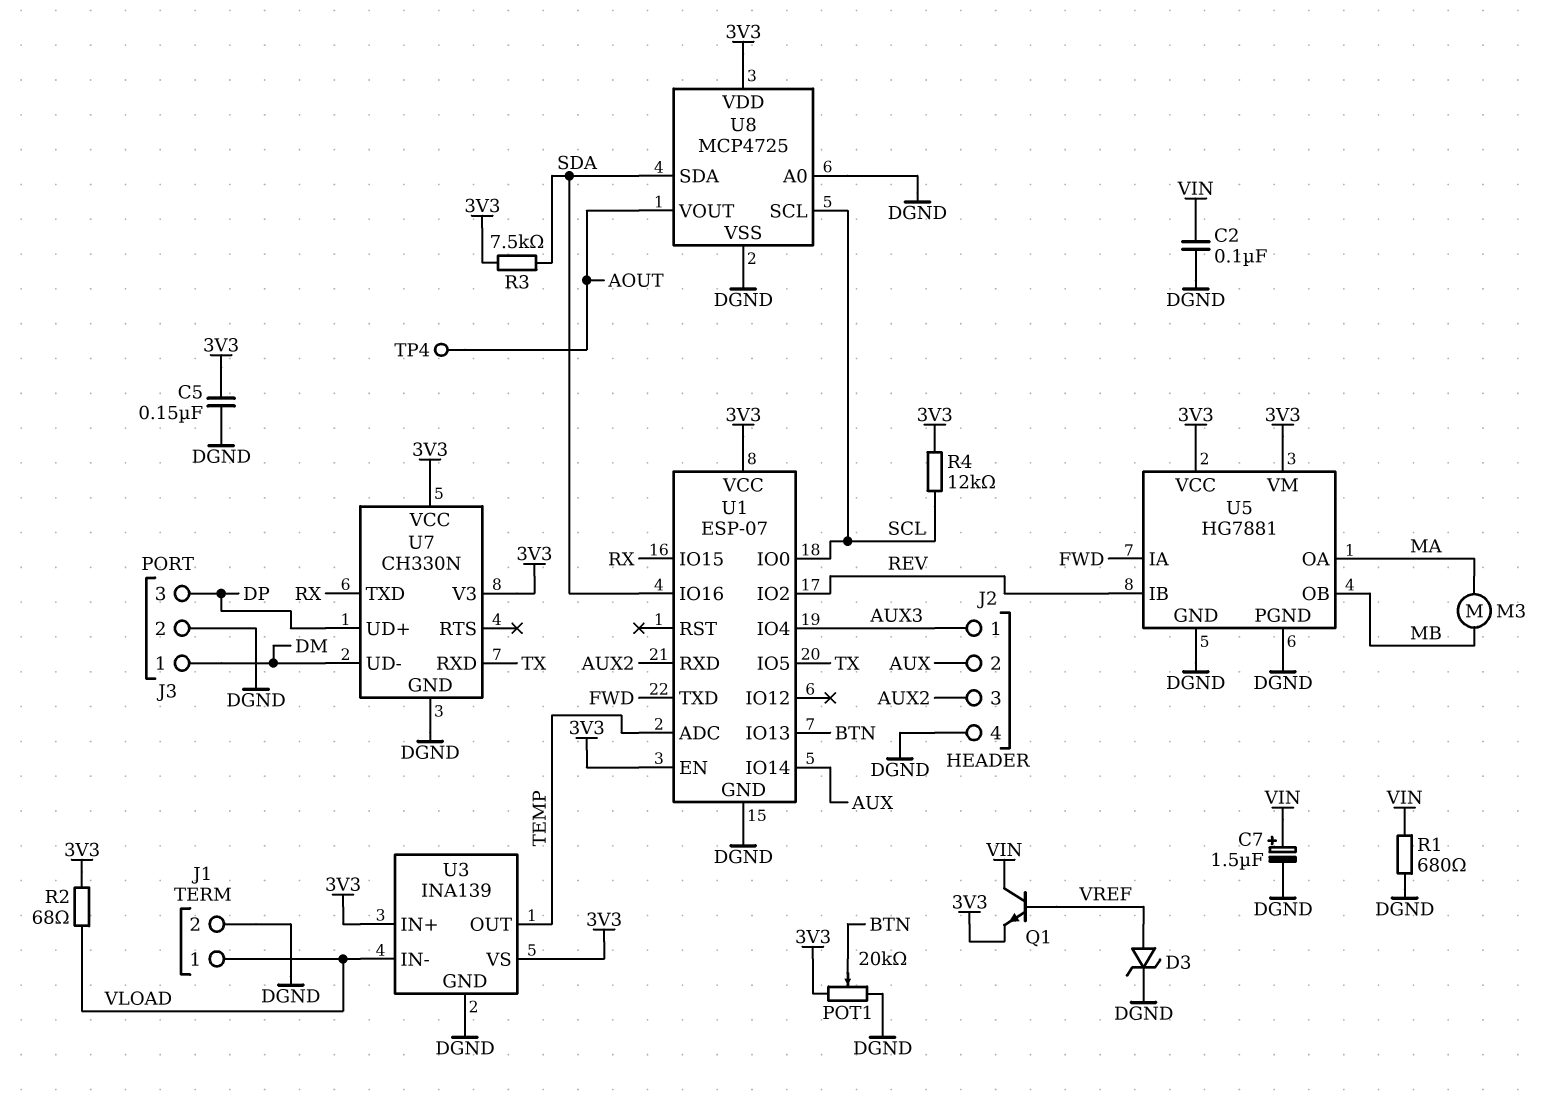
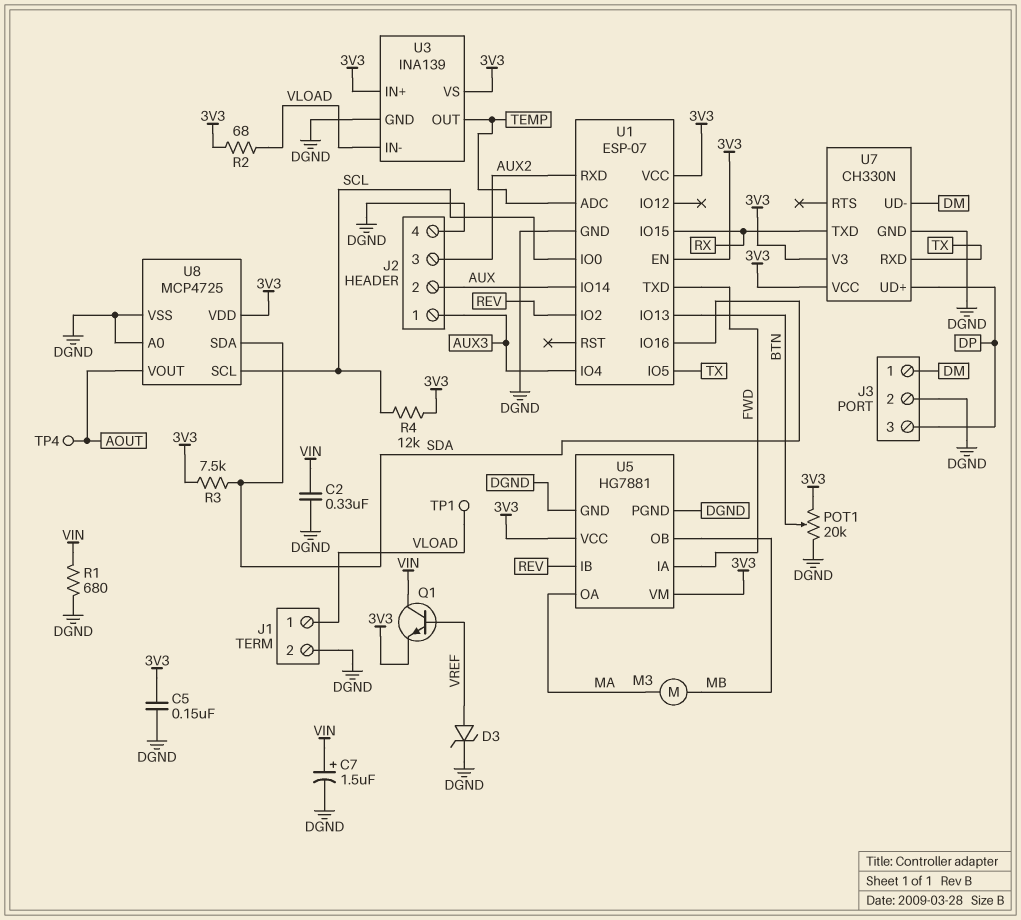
C2: 100nF (DGND, VIN) -> 330nF (DGND, VIN)
TP1: none -> test point (VLOAD)

